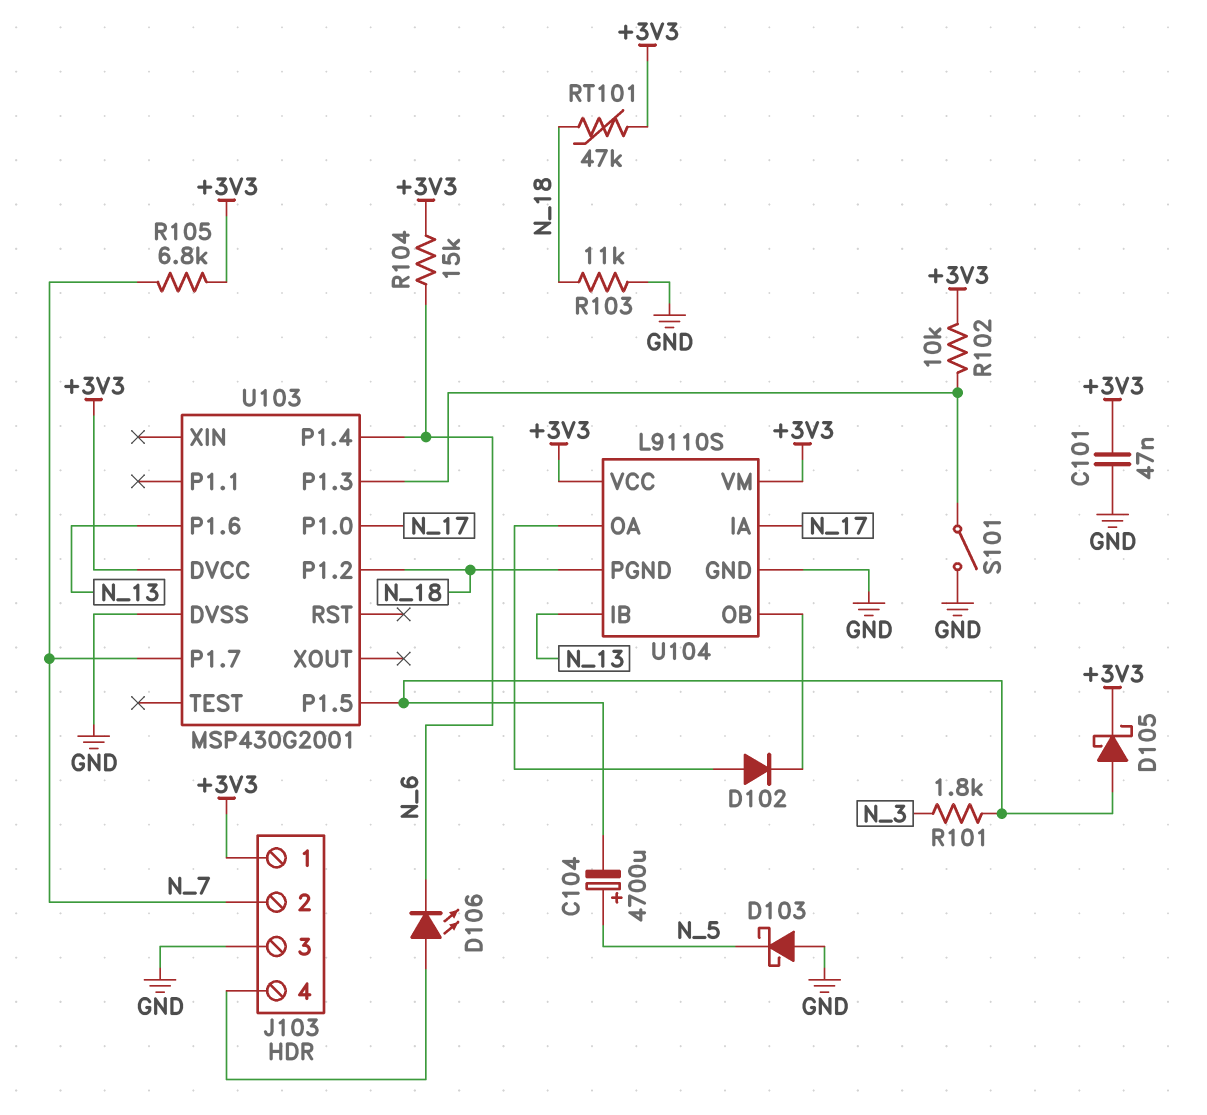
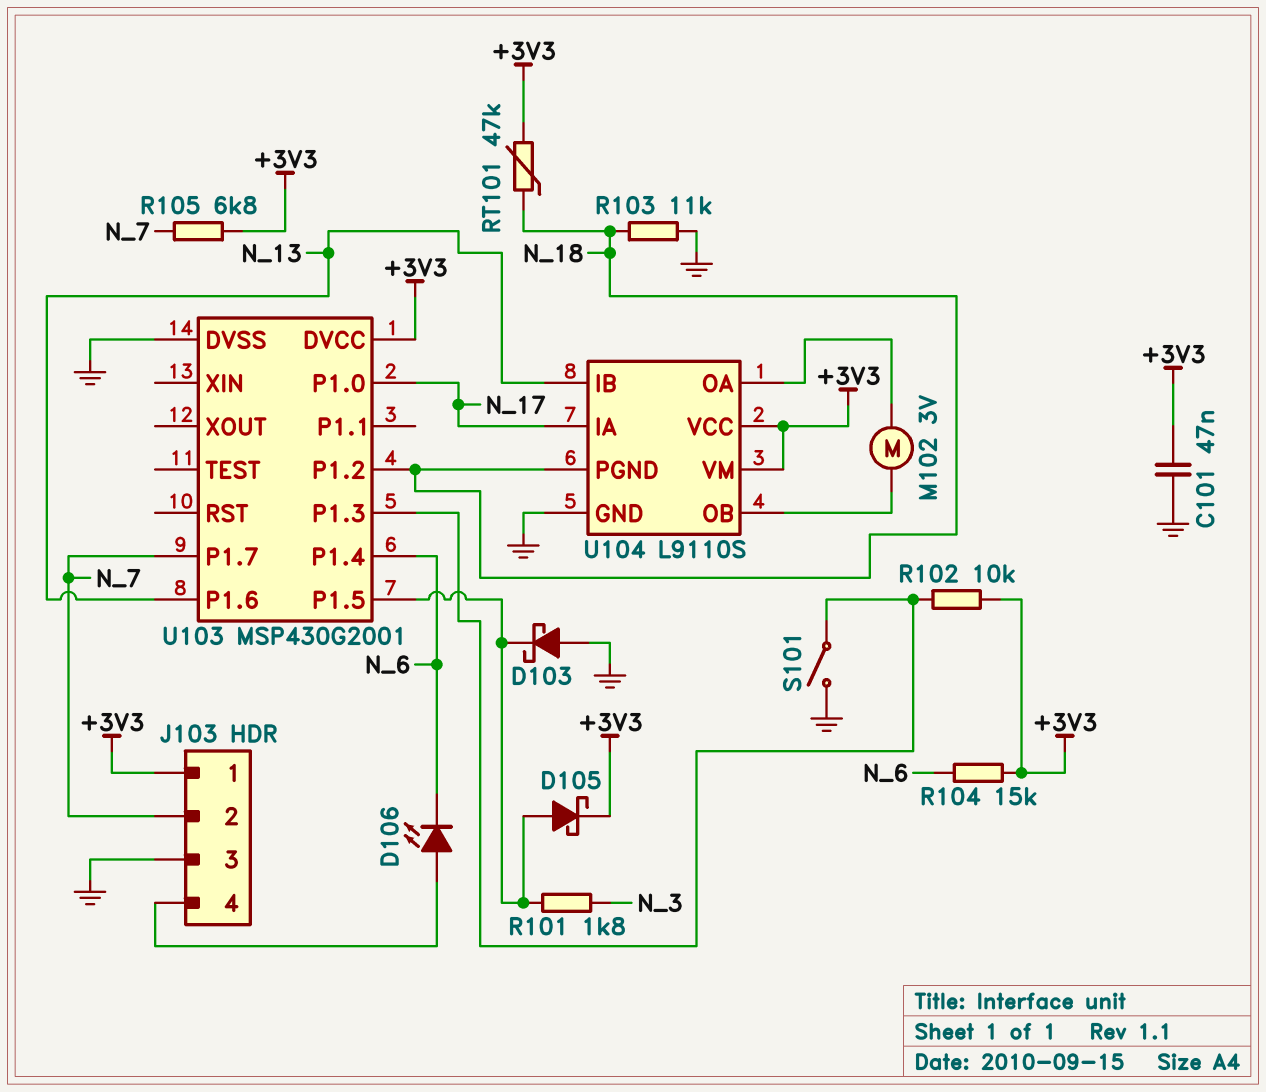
C104: 4700uF (plus N_5, minus U103/P1.5) -> none
D102: diode (A U104/OA, K U104/OB) -> none
D103: schottky (A GND, K N_5) -> schottky (A GND, K U103/P1.5)
M102: none -> motor 3V (U104/OA, U104/OB)

